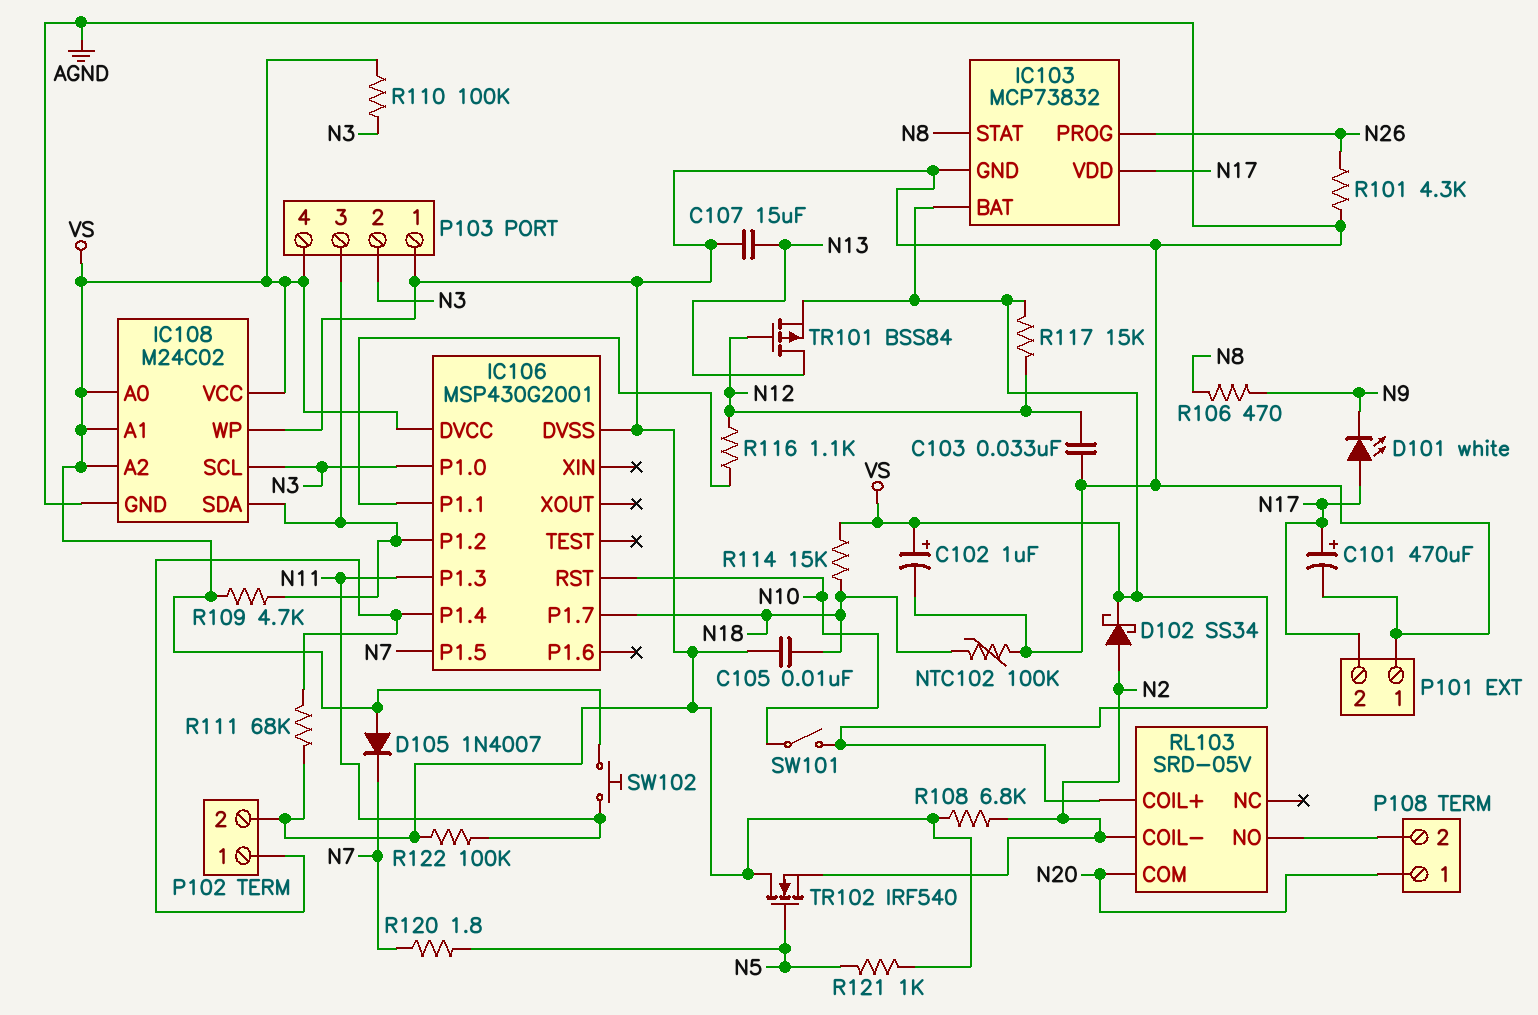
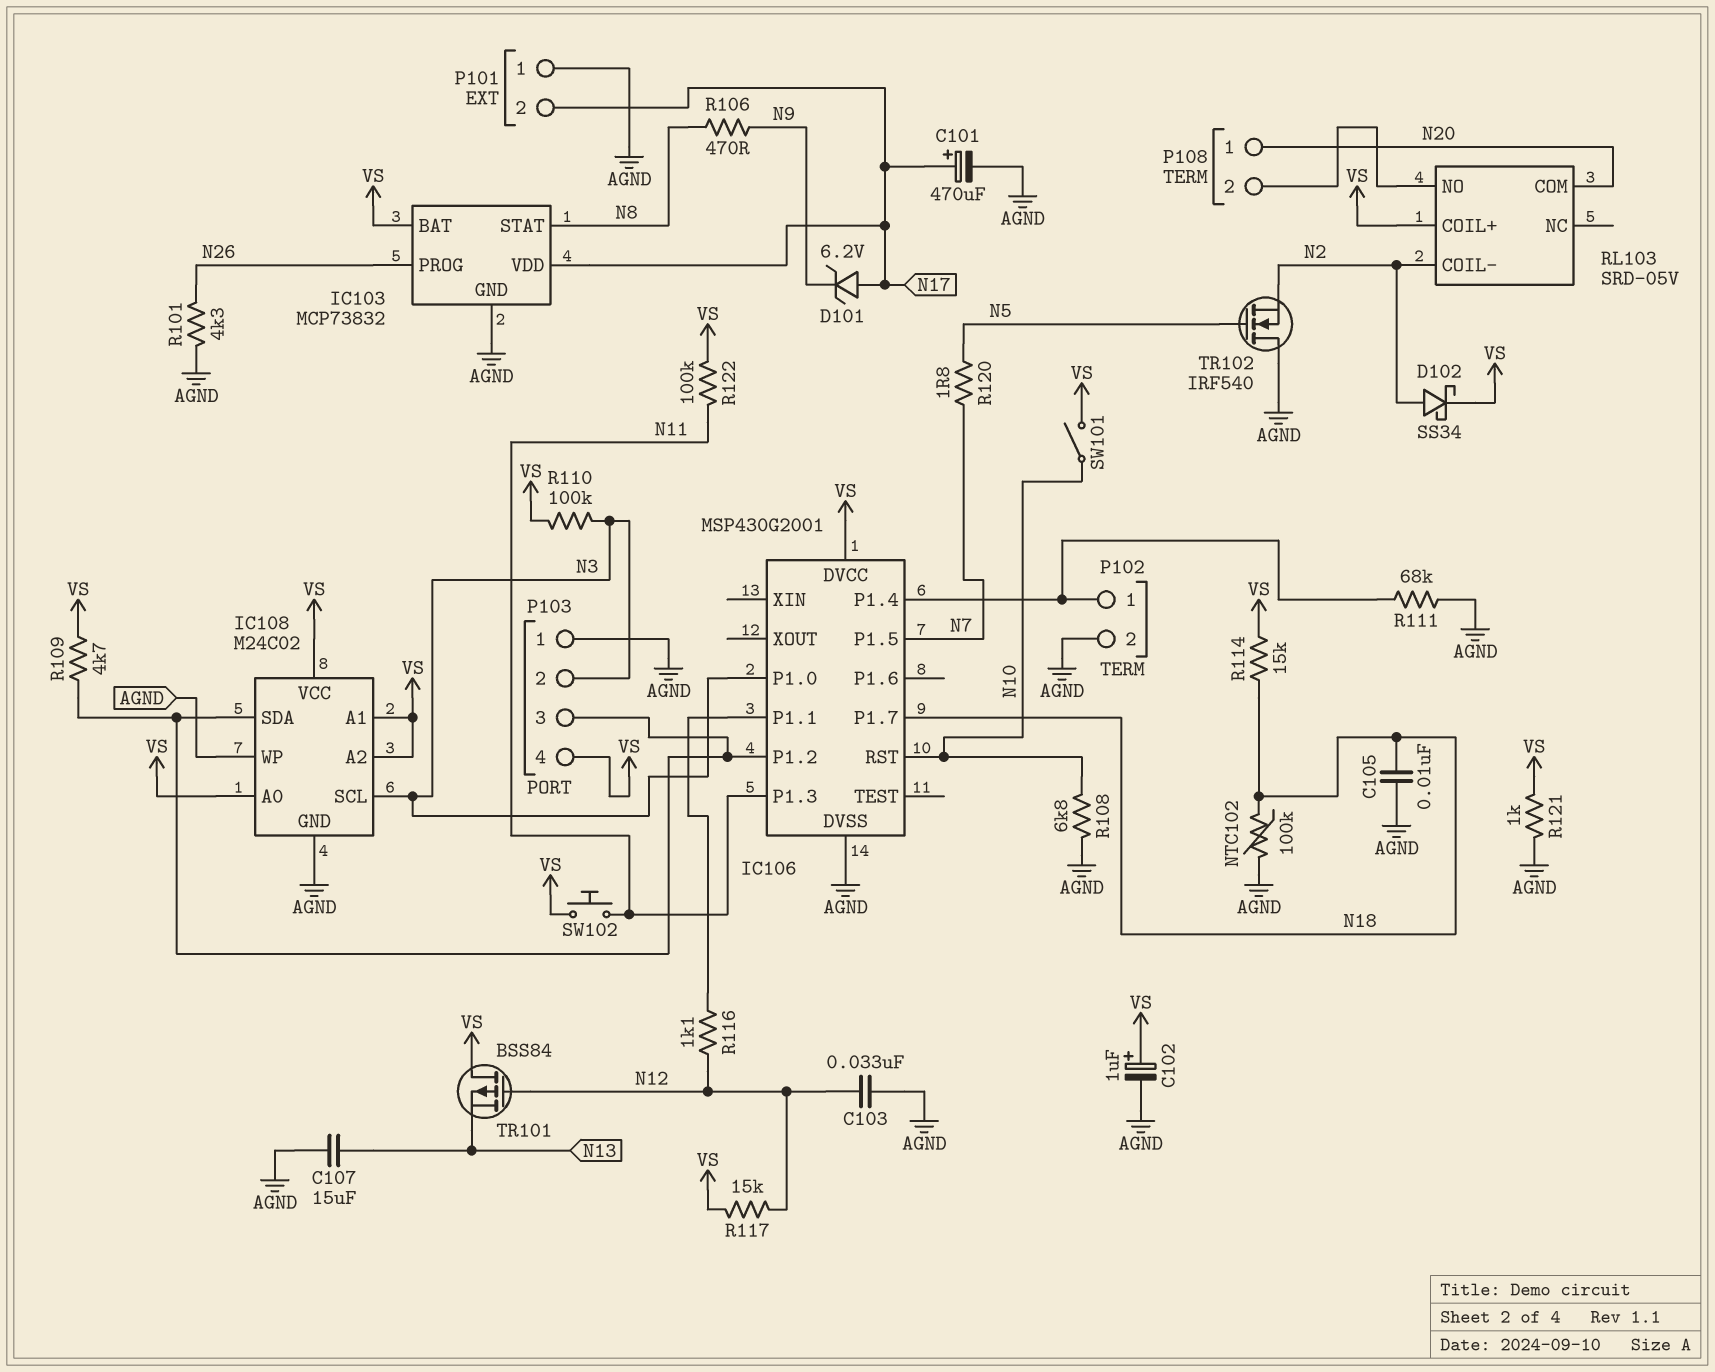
D101: LED white (A N17, K N9) -> zener 6.2V (A N17, K N9)
D105: diode 1N4007 (A VS, K N7) -> none
R108: 6.8k (AGND, N2) -> 6.8k (AGND, N10)
R121: 1k (AGND, N5) -> 1k (AGND, VS)
R122: 100k (AGND, N11) -> 100k (N11, VS)
TR101: PMOS BSS84 (G N12, D N13, S VS) -> PMOS BSS84 (G N12, D VS, S N13)

